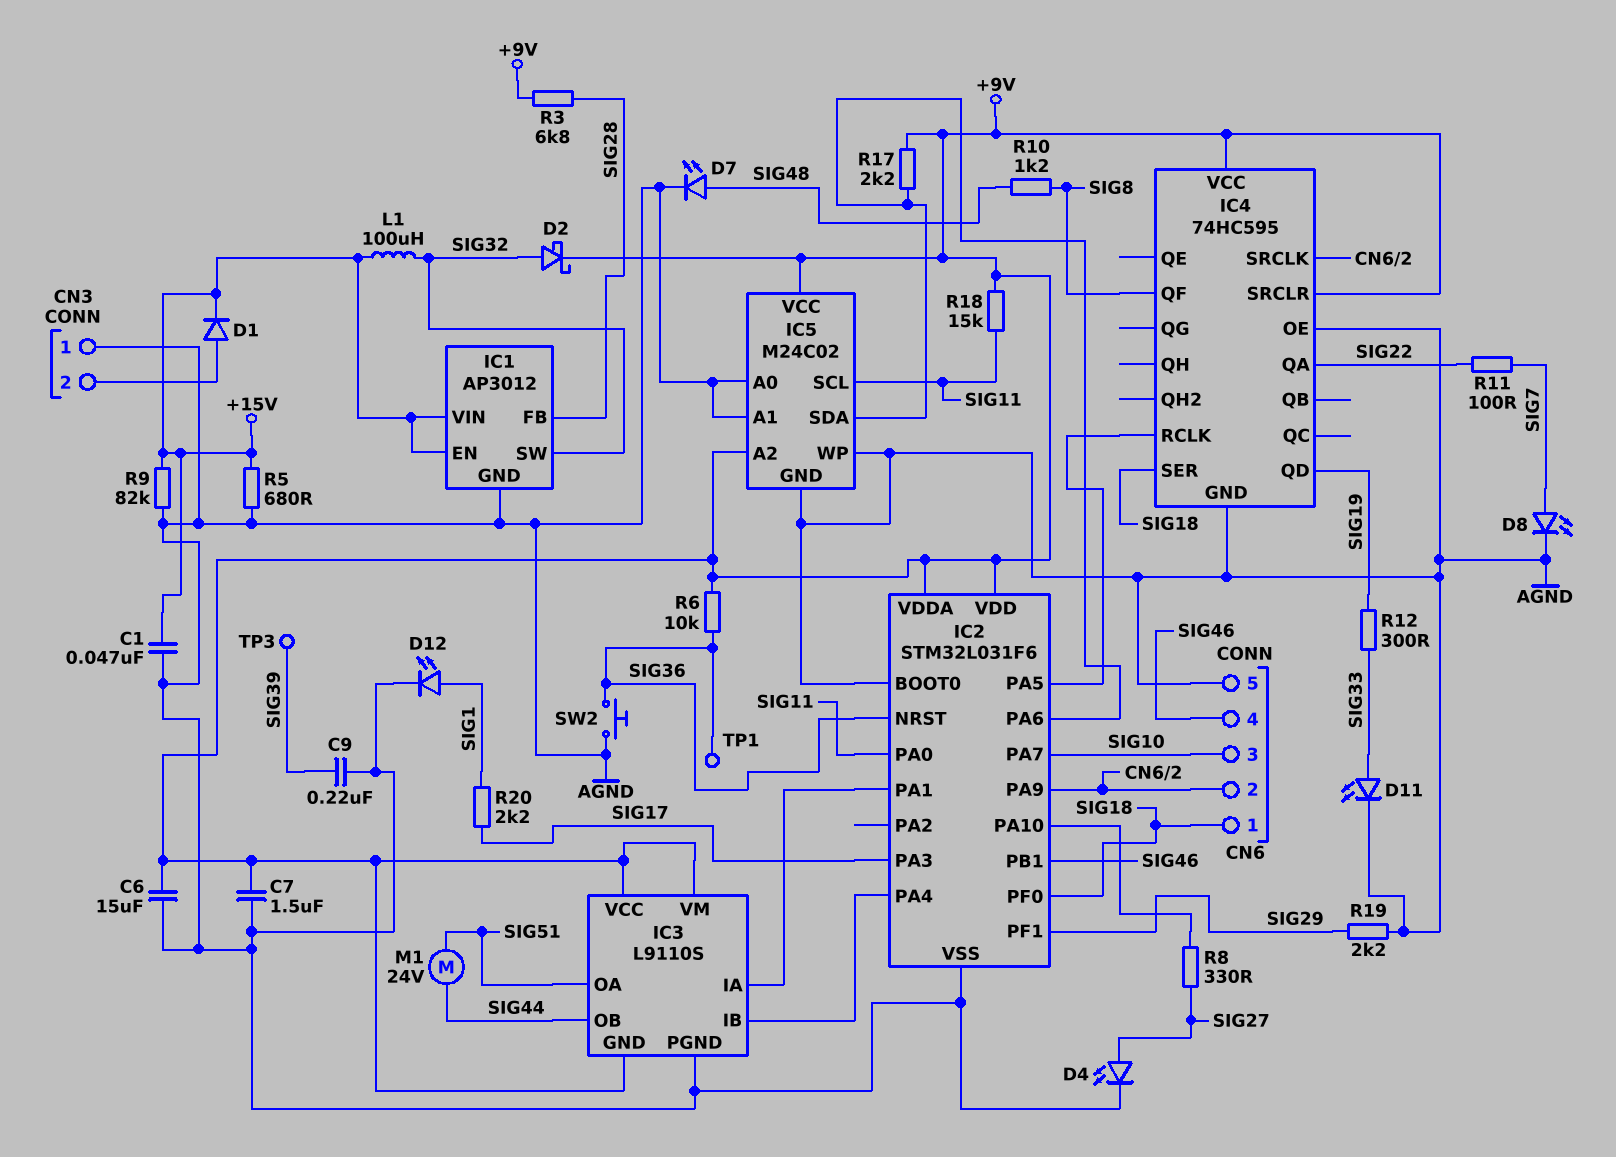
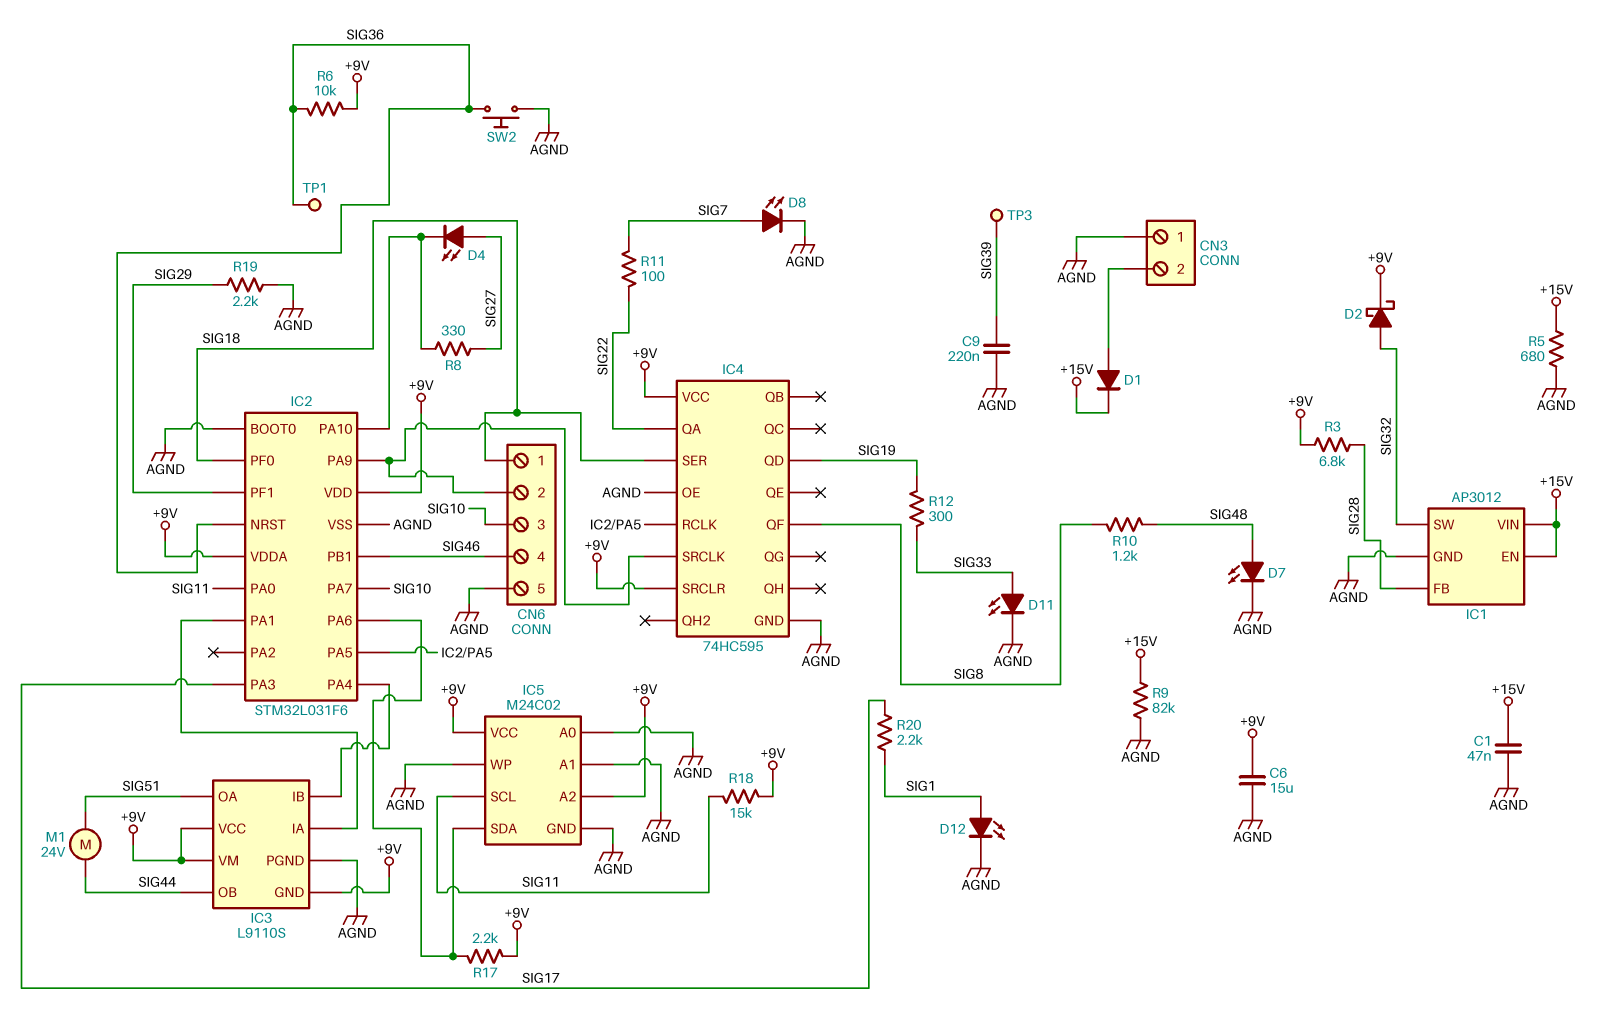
C7: 1.5uF (+9V, AGND) -> none
D4: LED (A SIG27, K AGND) -> LED (A SIG27, K IC2/PA10)
L1: 100uH (+15V, SIG32) -> none

